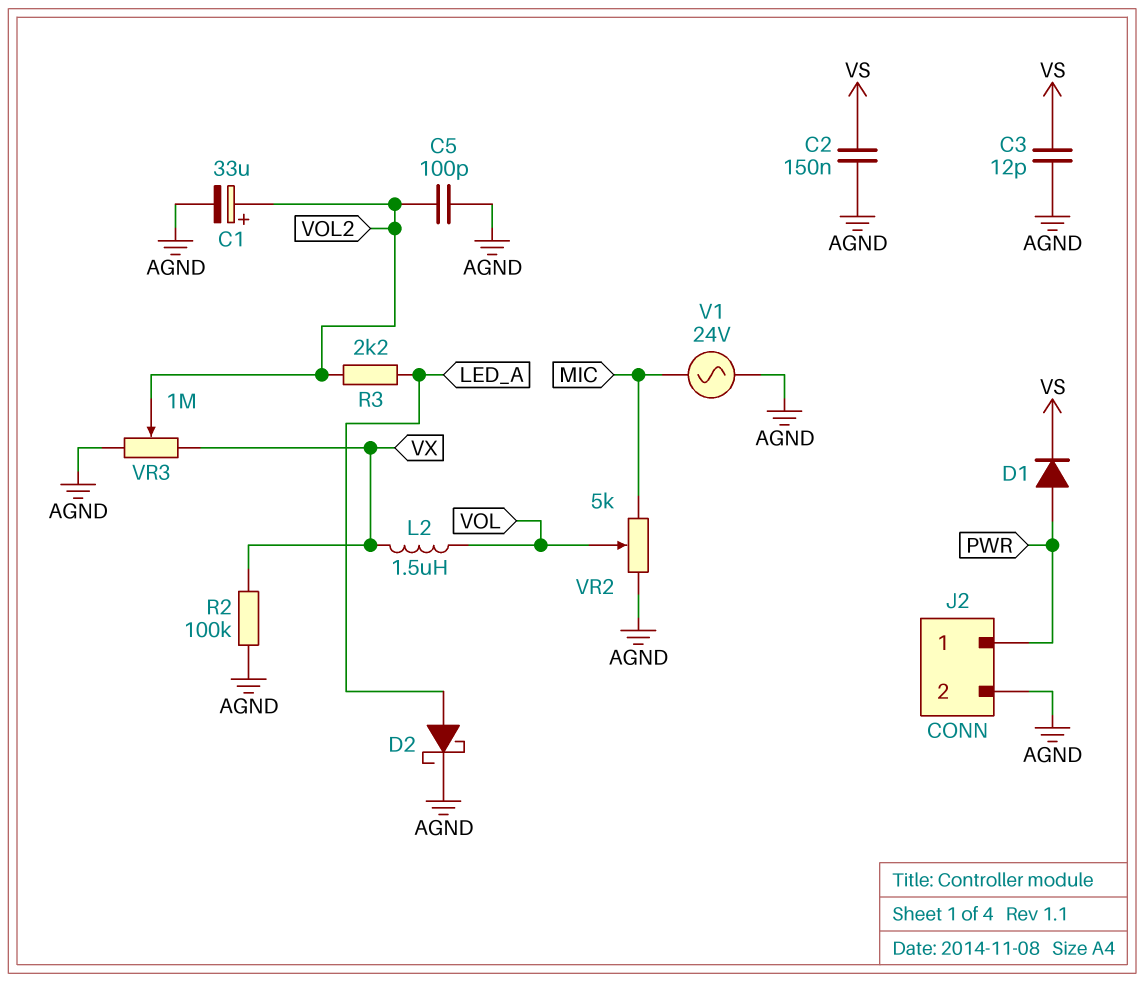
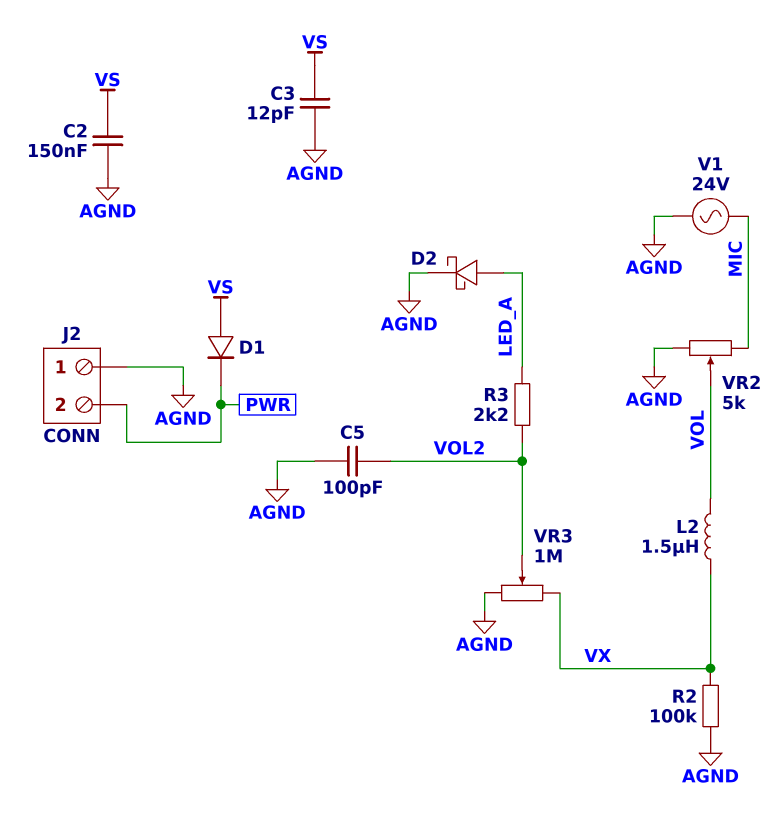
C1: 33uF (plus VOL2, minus AGND) -> none
D1: diode (A PWR, K VS) -> diode (A VS, K PWR)
J2 pin 1: PWR -> AGND
J2 pin 2: AGND -> PWR

